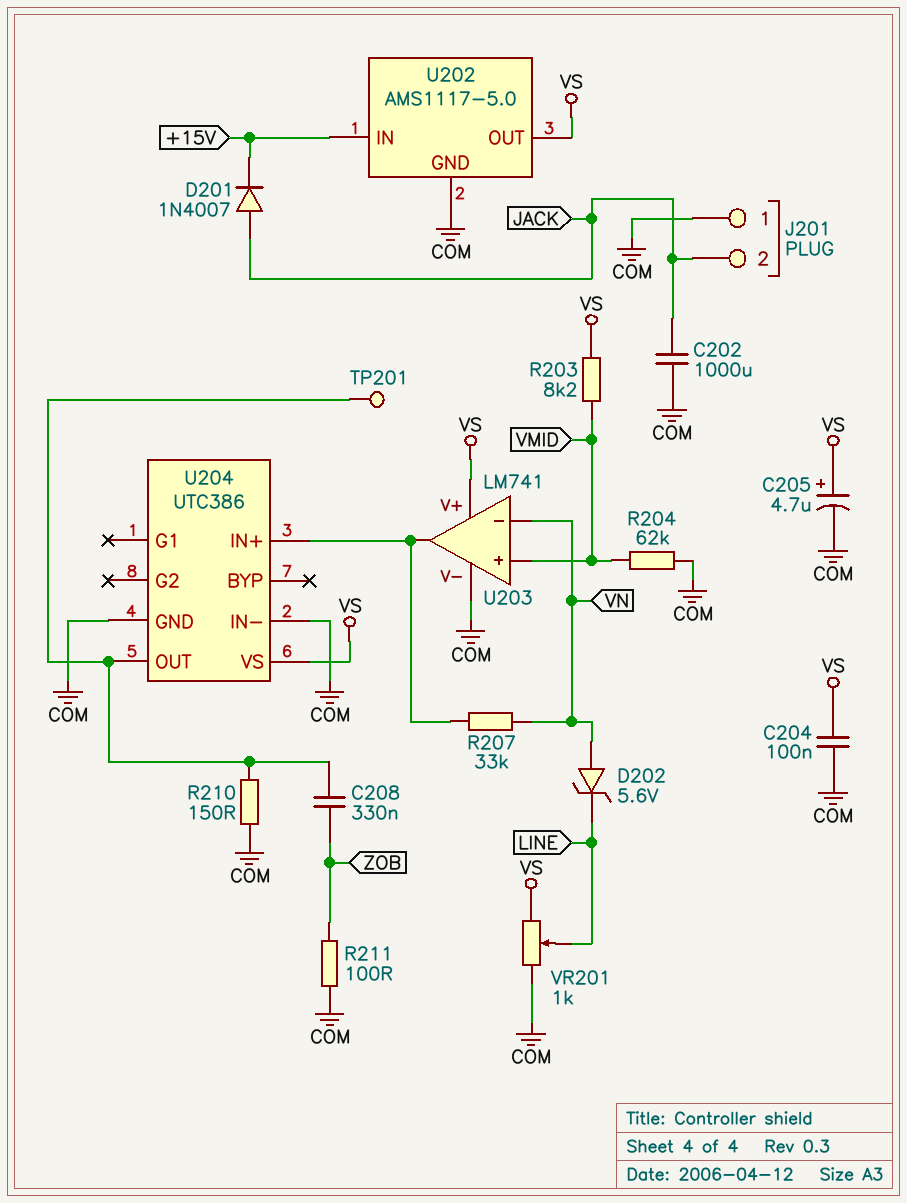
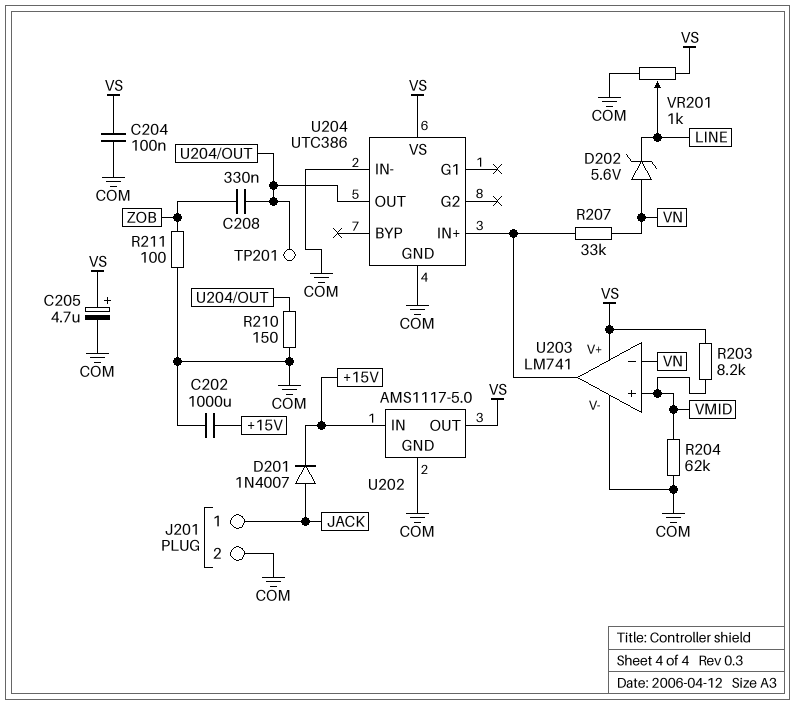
C202: 1000uF (COM, JACK) -> 1000uF (+15V, COM)
J201 pin 1: COM -> JACK
J201 pin 2: JACK -> COM

